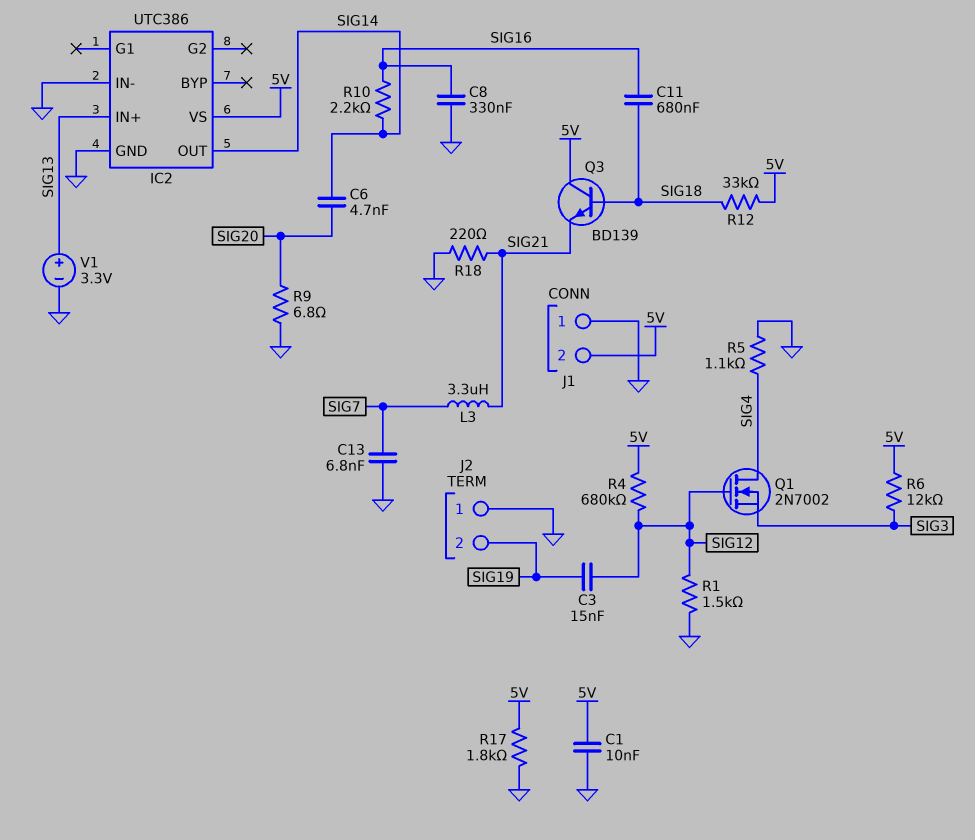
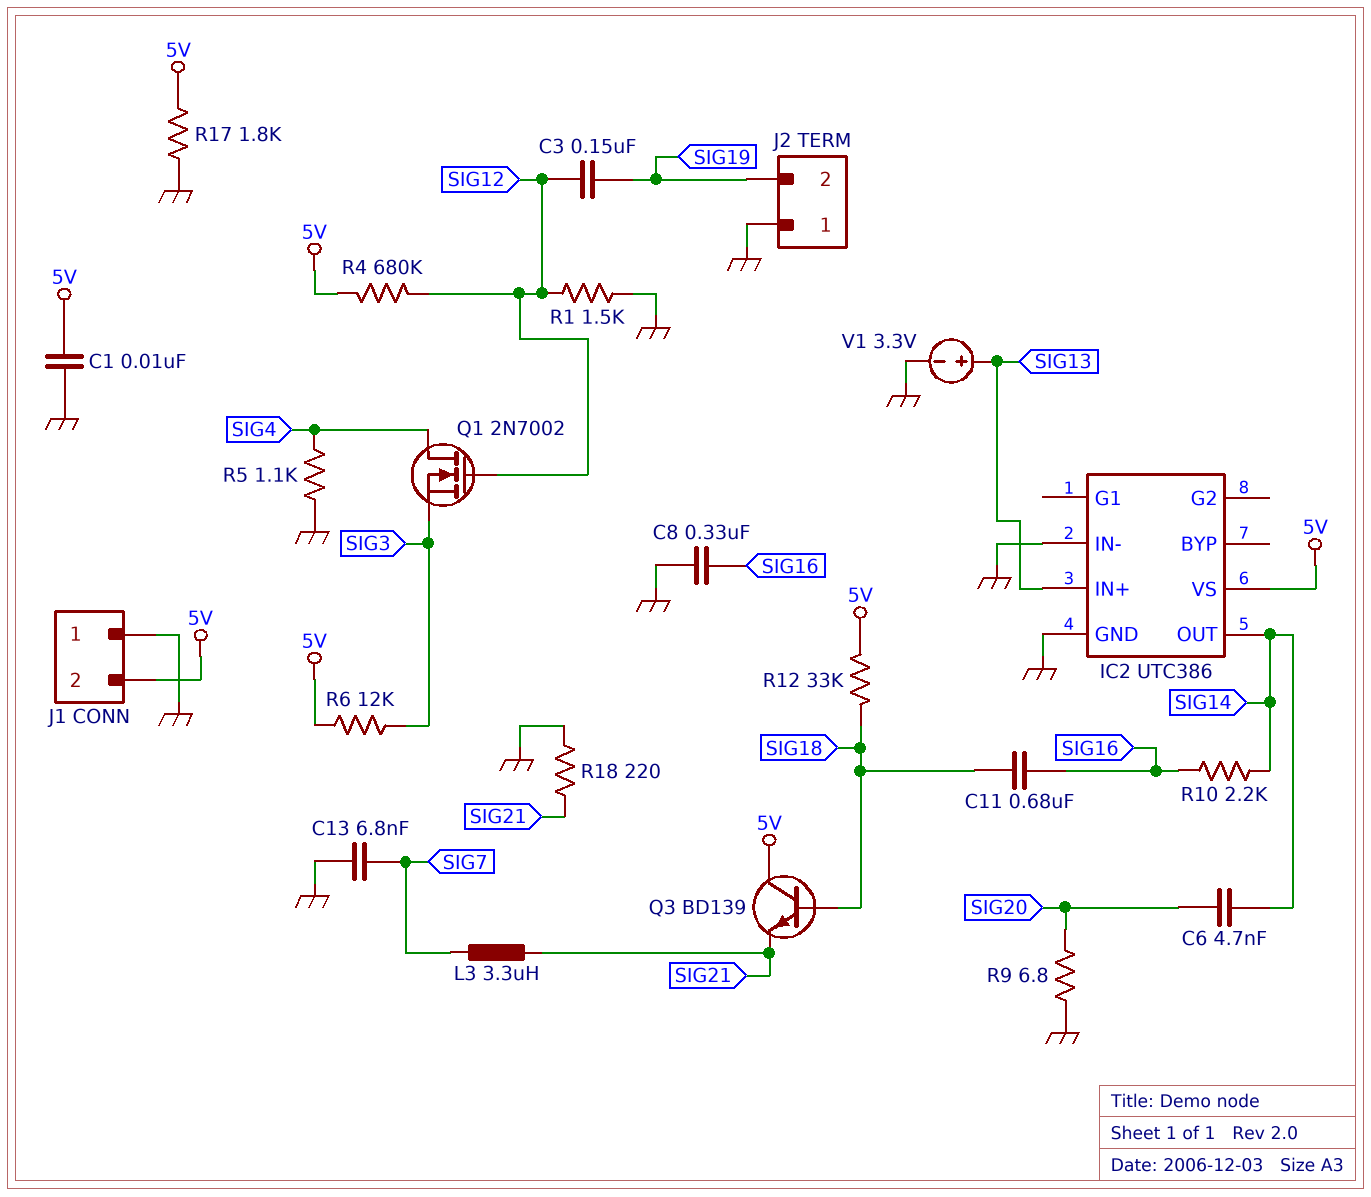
C3: 15nF (SIG12, SIG19) -> 150nF (SIG12, SIG19)

